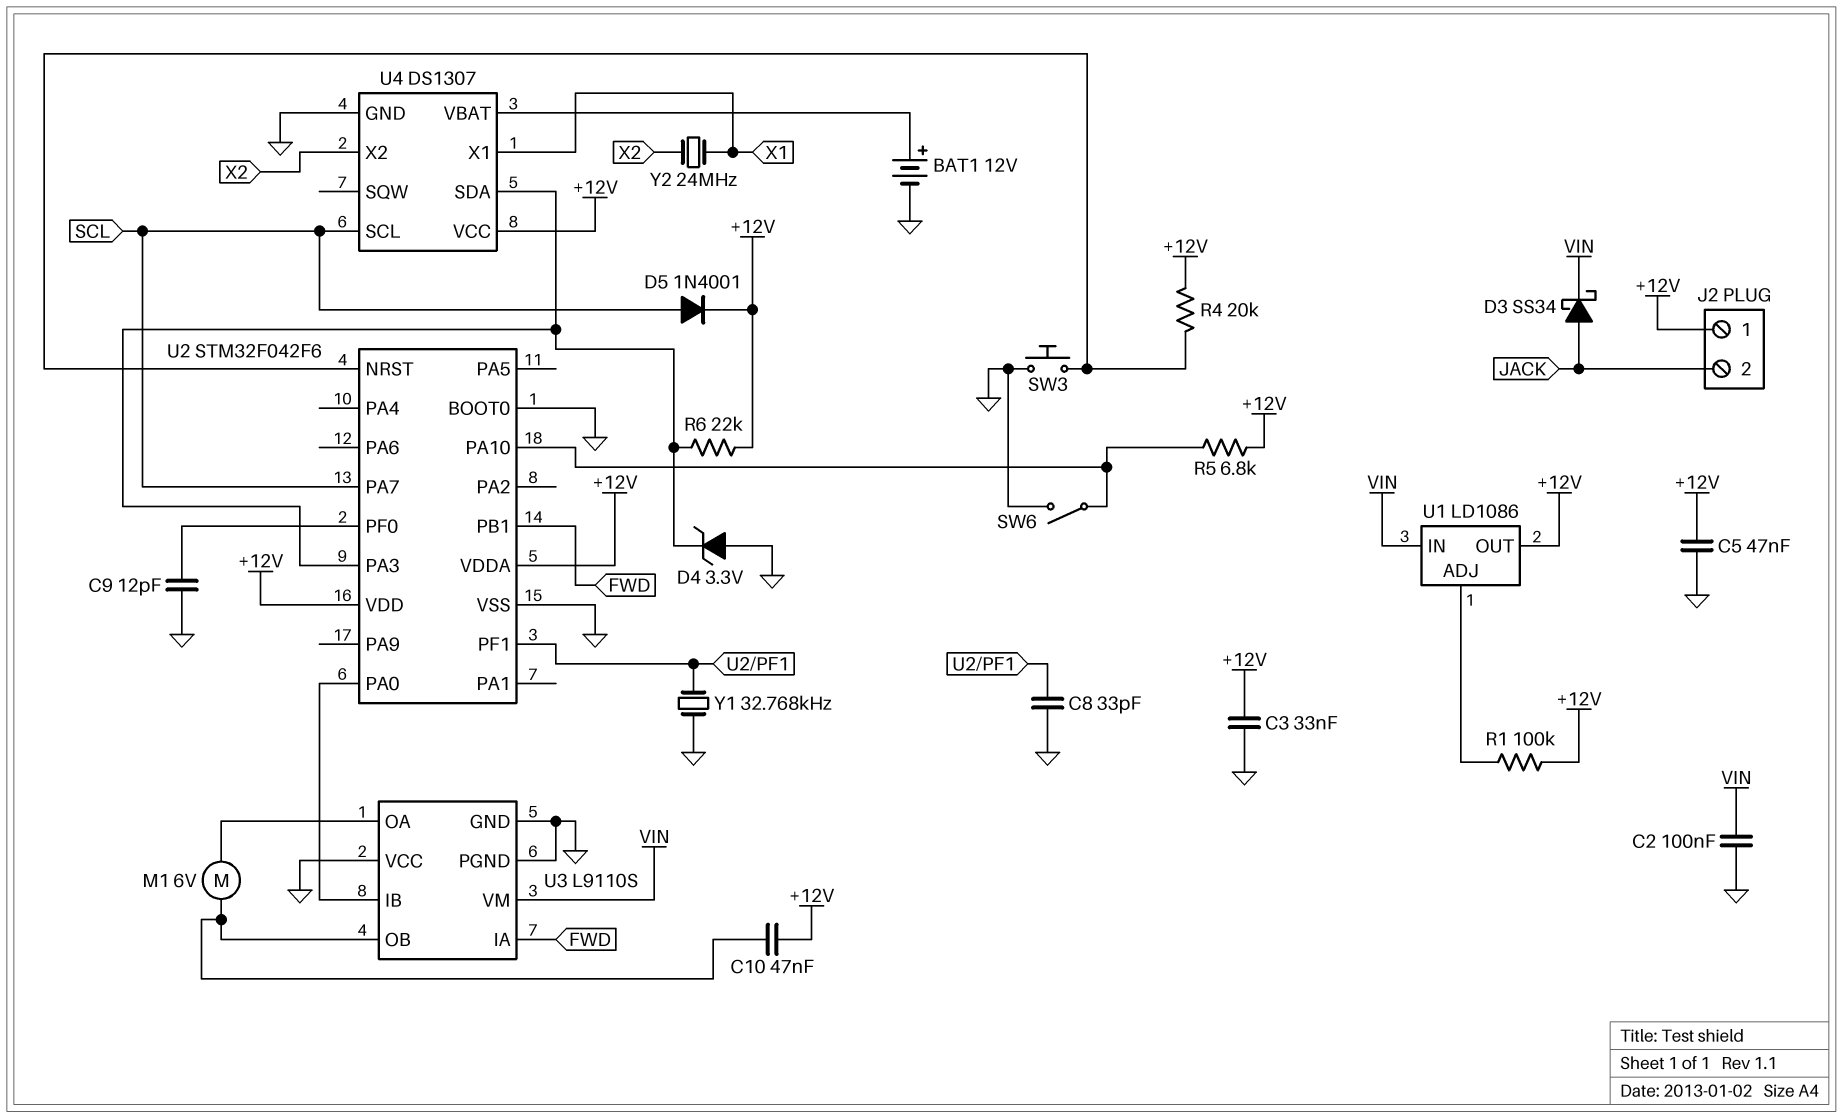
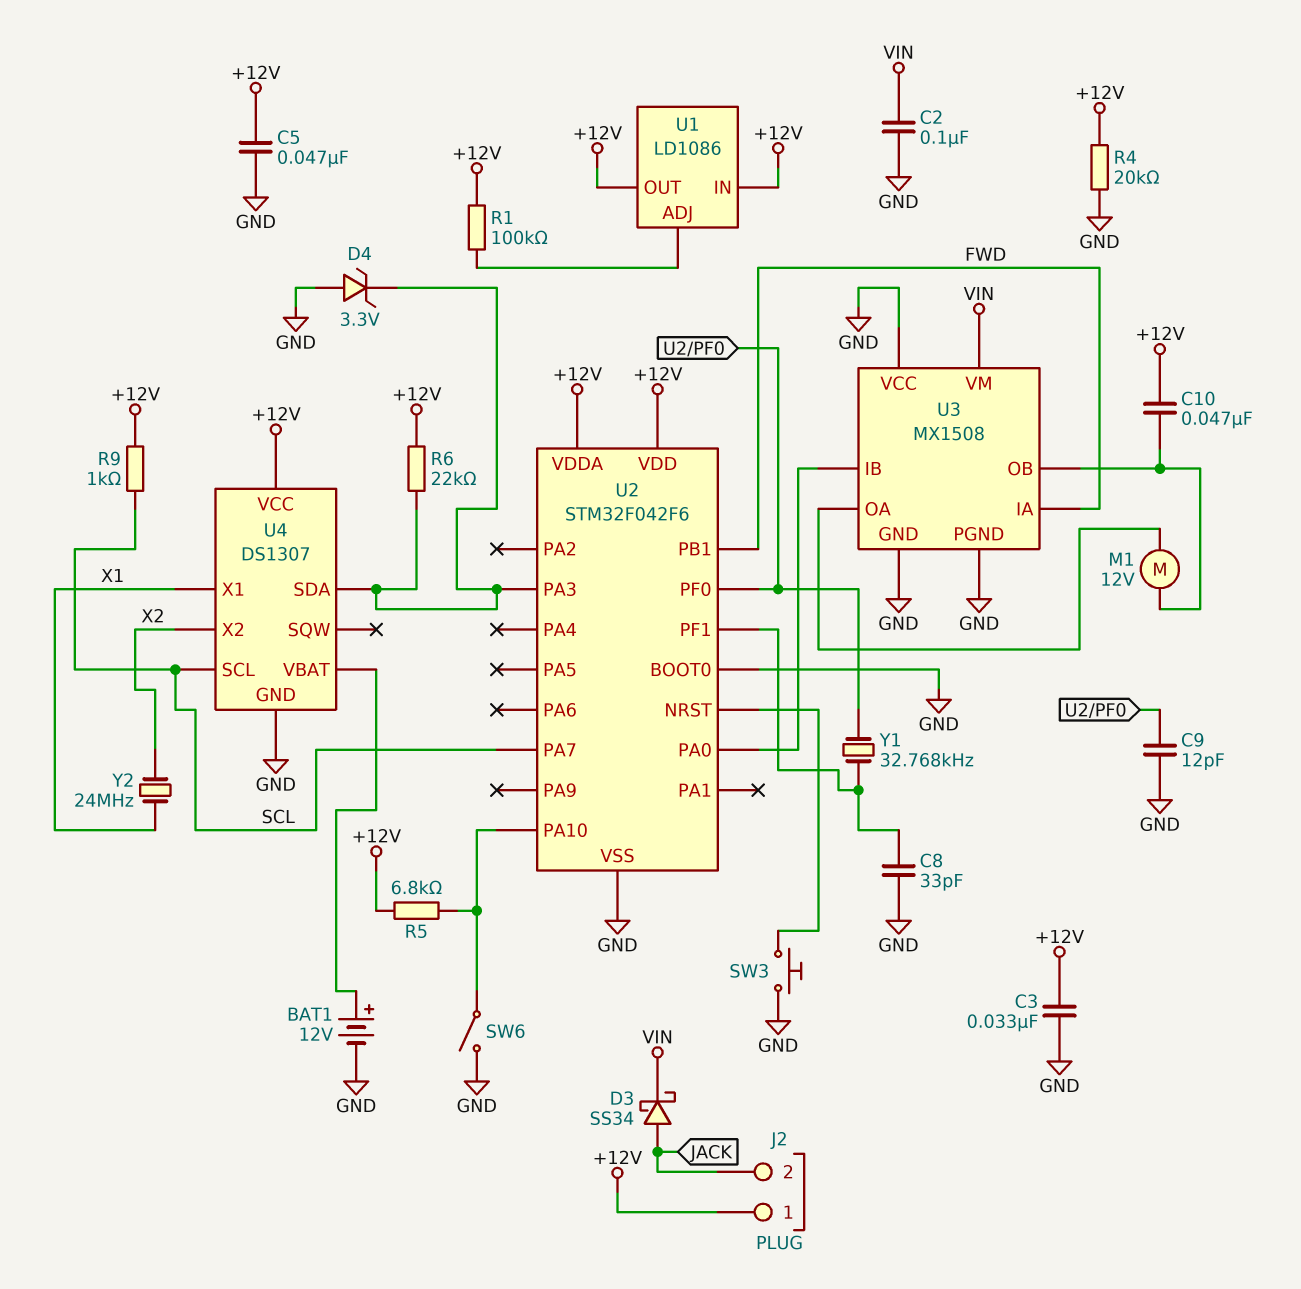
D5: diode 1N4001 (A SCL, K +12V) -> none
M1: motor 6V (U3/OA, U3/OB) -> motor 12V (U3/OA, U3/OB)
R4: 20k (+12V, U2/NRST) -> 20k (+12V, GND)
R9: none -> 1k (+12V, SCL)
U1 pin IN: VIN -> +12V
U3: L9110S -> MX1508
Y1: 32.768kHz (GND, U2/PF1) -> 32.768kHz (U2/PF0, U2/PF1)

